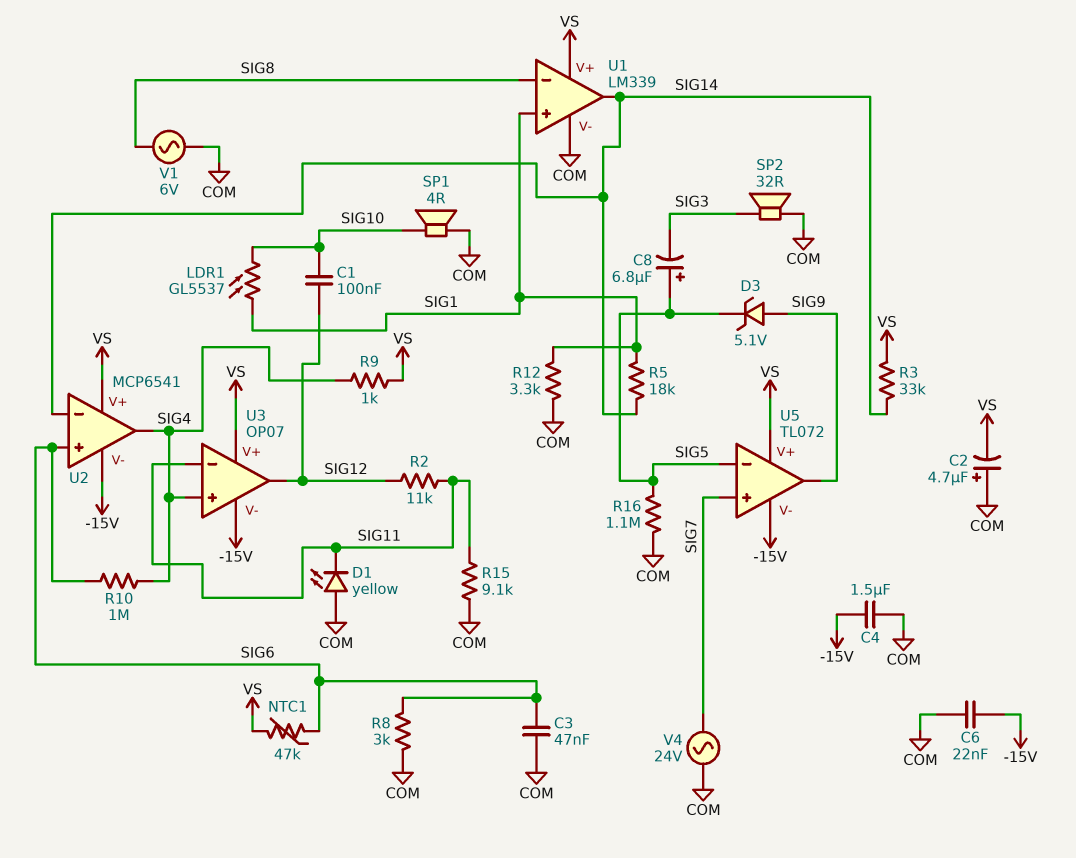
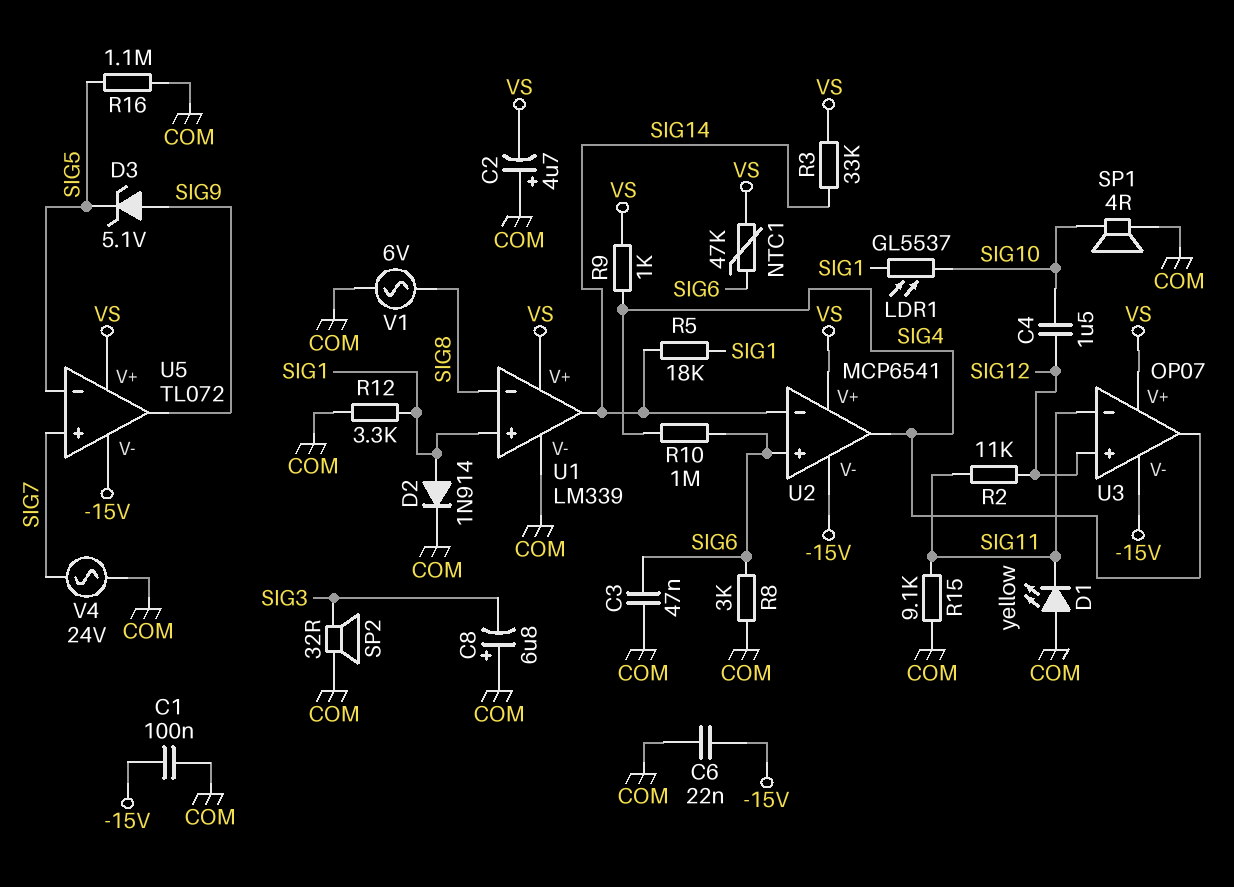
C1: 100nF (SIG10, SIG12) -> 100nF (-15V, COM)
C4: 1.5uF (-15V, COM) -> 1.5uF (SIG10, SIG12)
C8: 6.8uF (plus SIG5, minus SIG3) -> 6.8uF (plus COM, minus SIG3)
D2: none -> diode 1N914 (A SIG1, K COM)
U3 pin in+: SIG4 -> SIG12
U3 pin out: SIG12 -> SIG4

